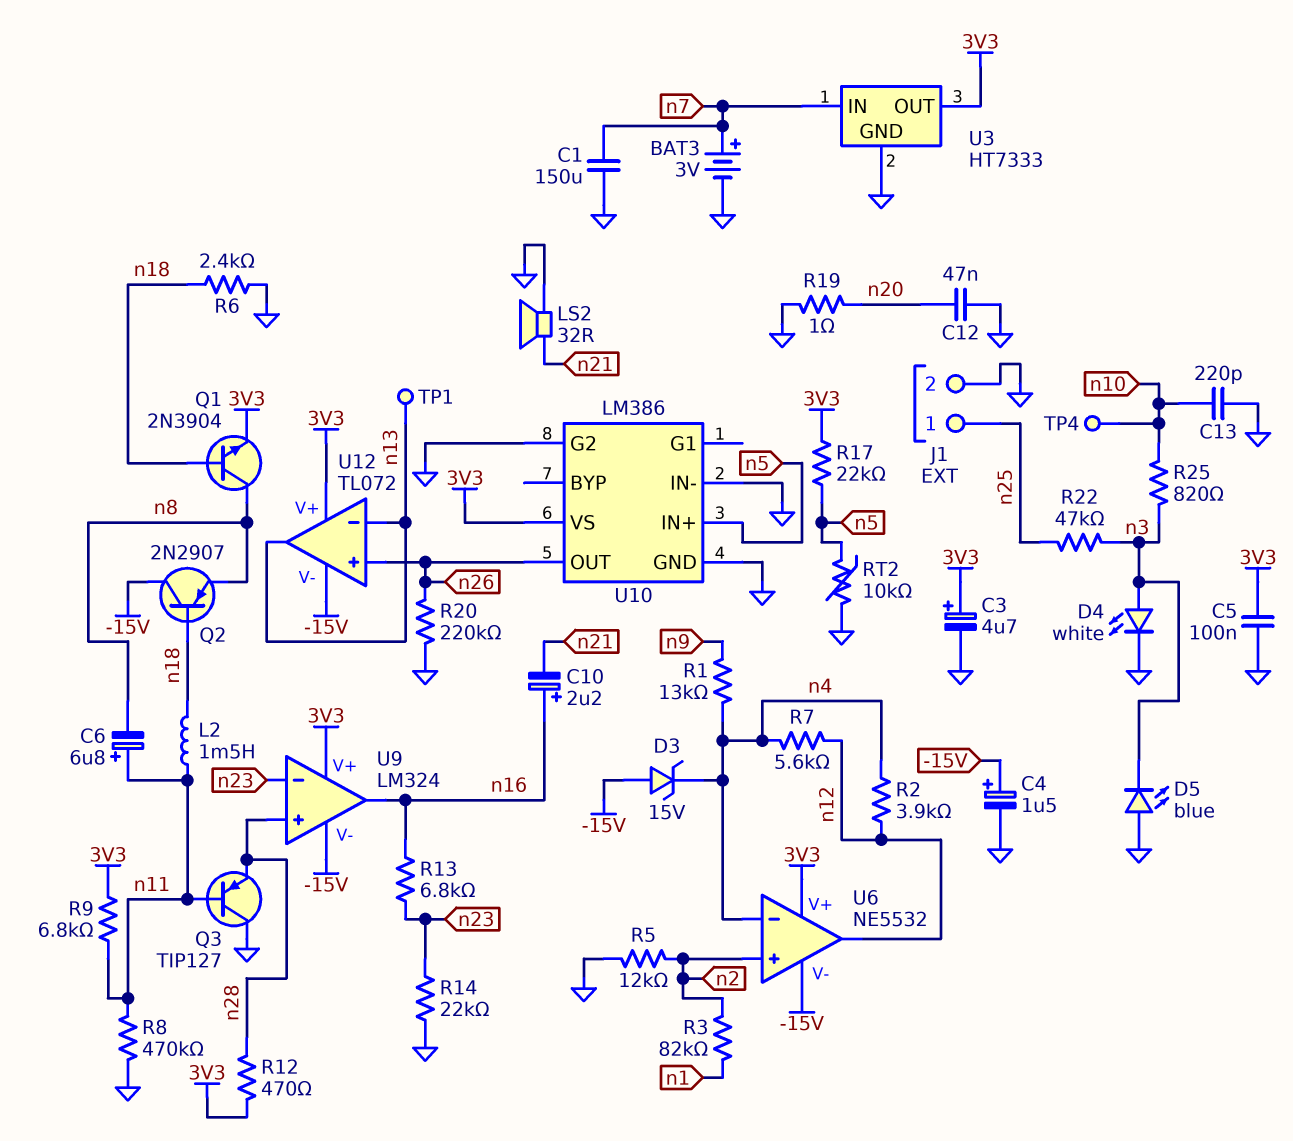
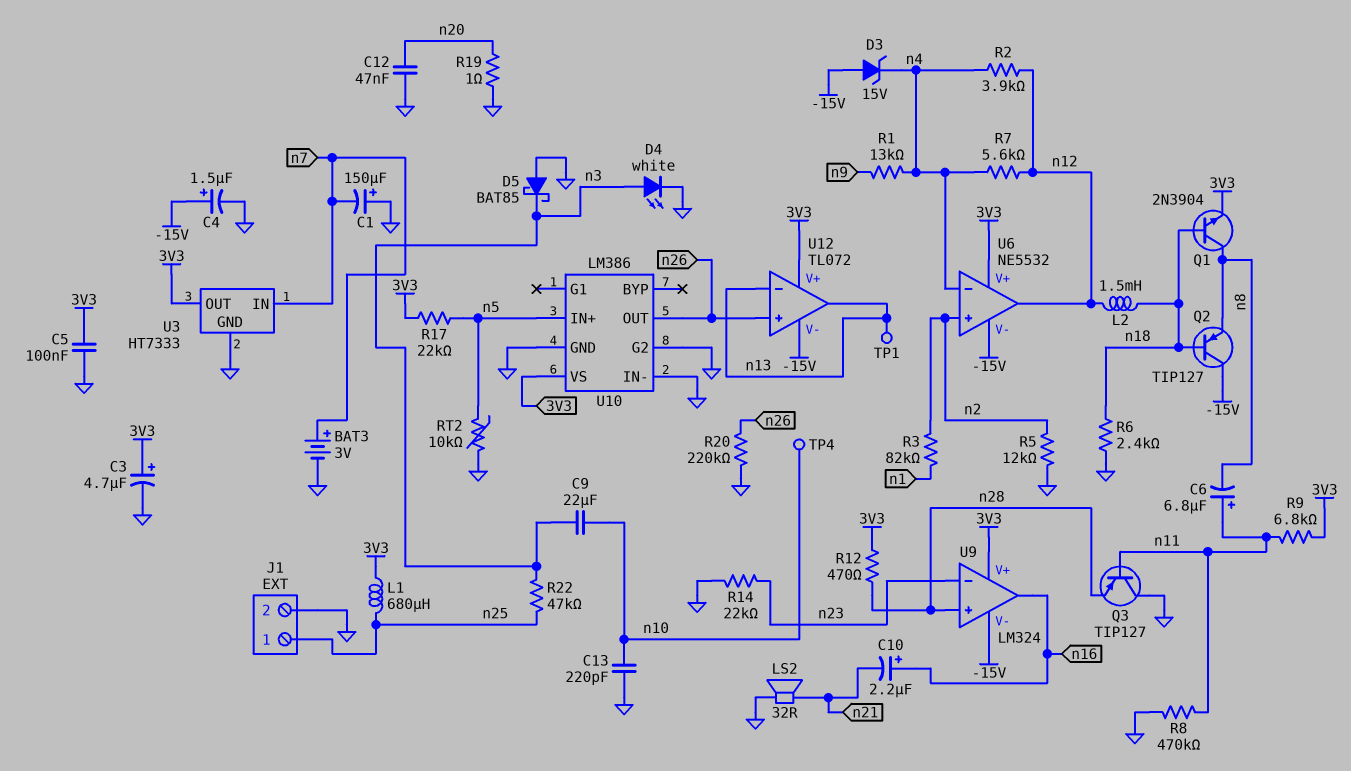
C1: 150uF (GND, n7) -> 150uF (plus GND, minus n7)
C9: none -> 22uF (n3, n10)
D5: LED blue (A GND, K n3) -> schottky BAT85 (A GND, K n3)
L1: none -> 680uH (3V3, n25)
L2: 1.5mH (n11, n18) -> 1.5mH (n12, n18)
Q2: PNP 2N2907 (B n18, C -15V, E n8) -> PNP TIP127 (B n18, C -15V, E n8)
R13: 6.8k (n16, n23) -> none
R25: 820 (n3, n10) -> none

